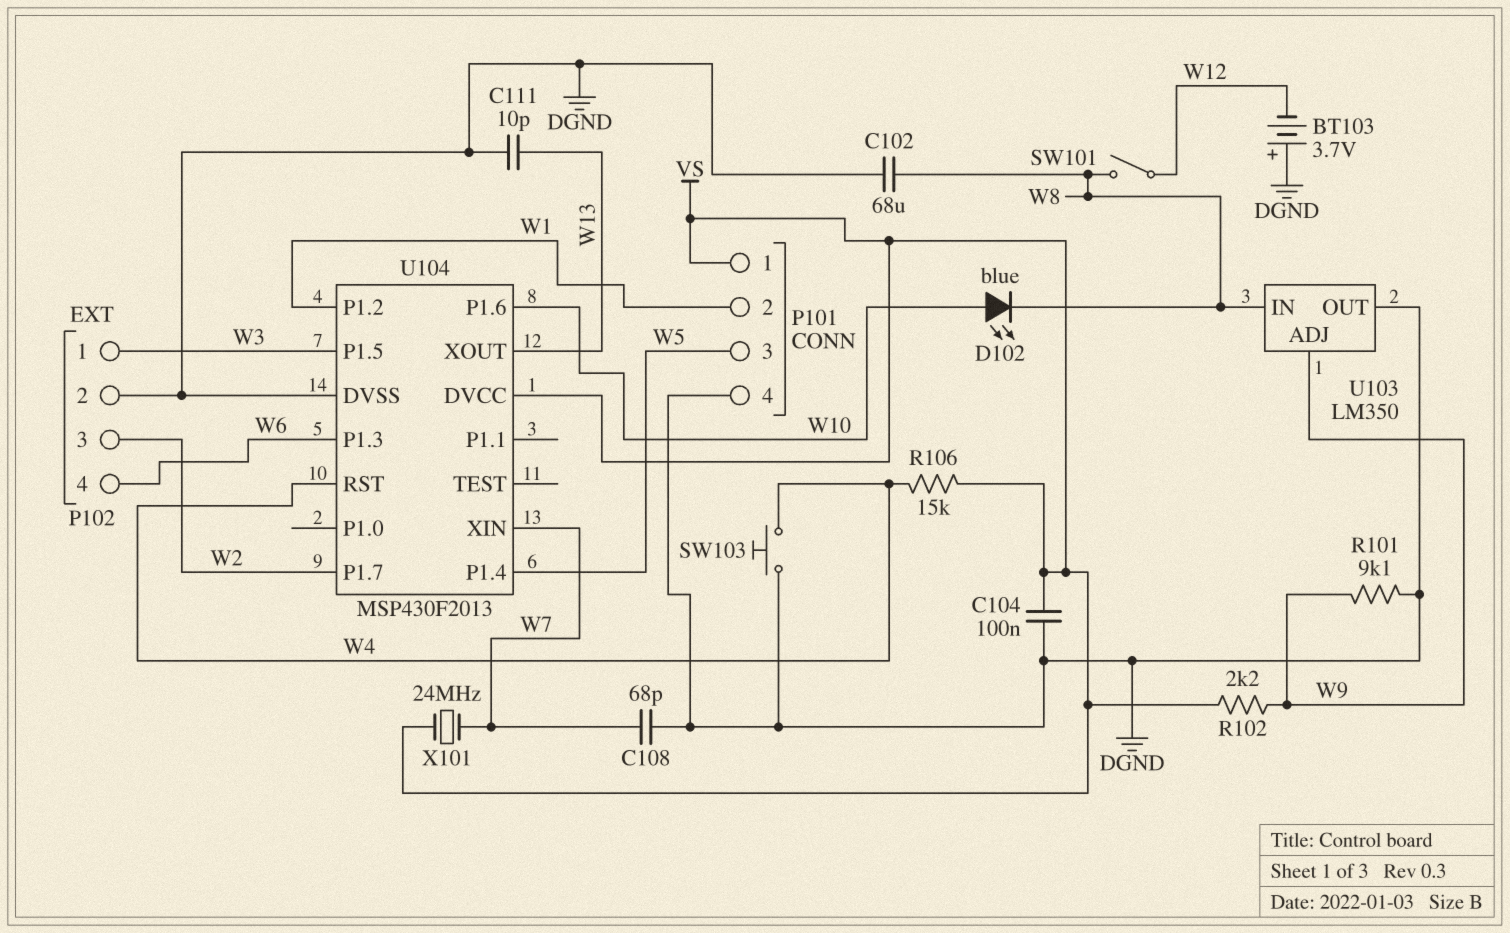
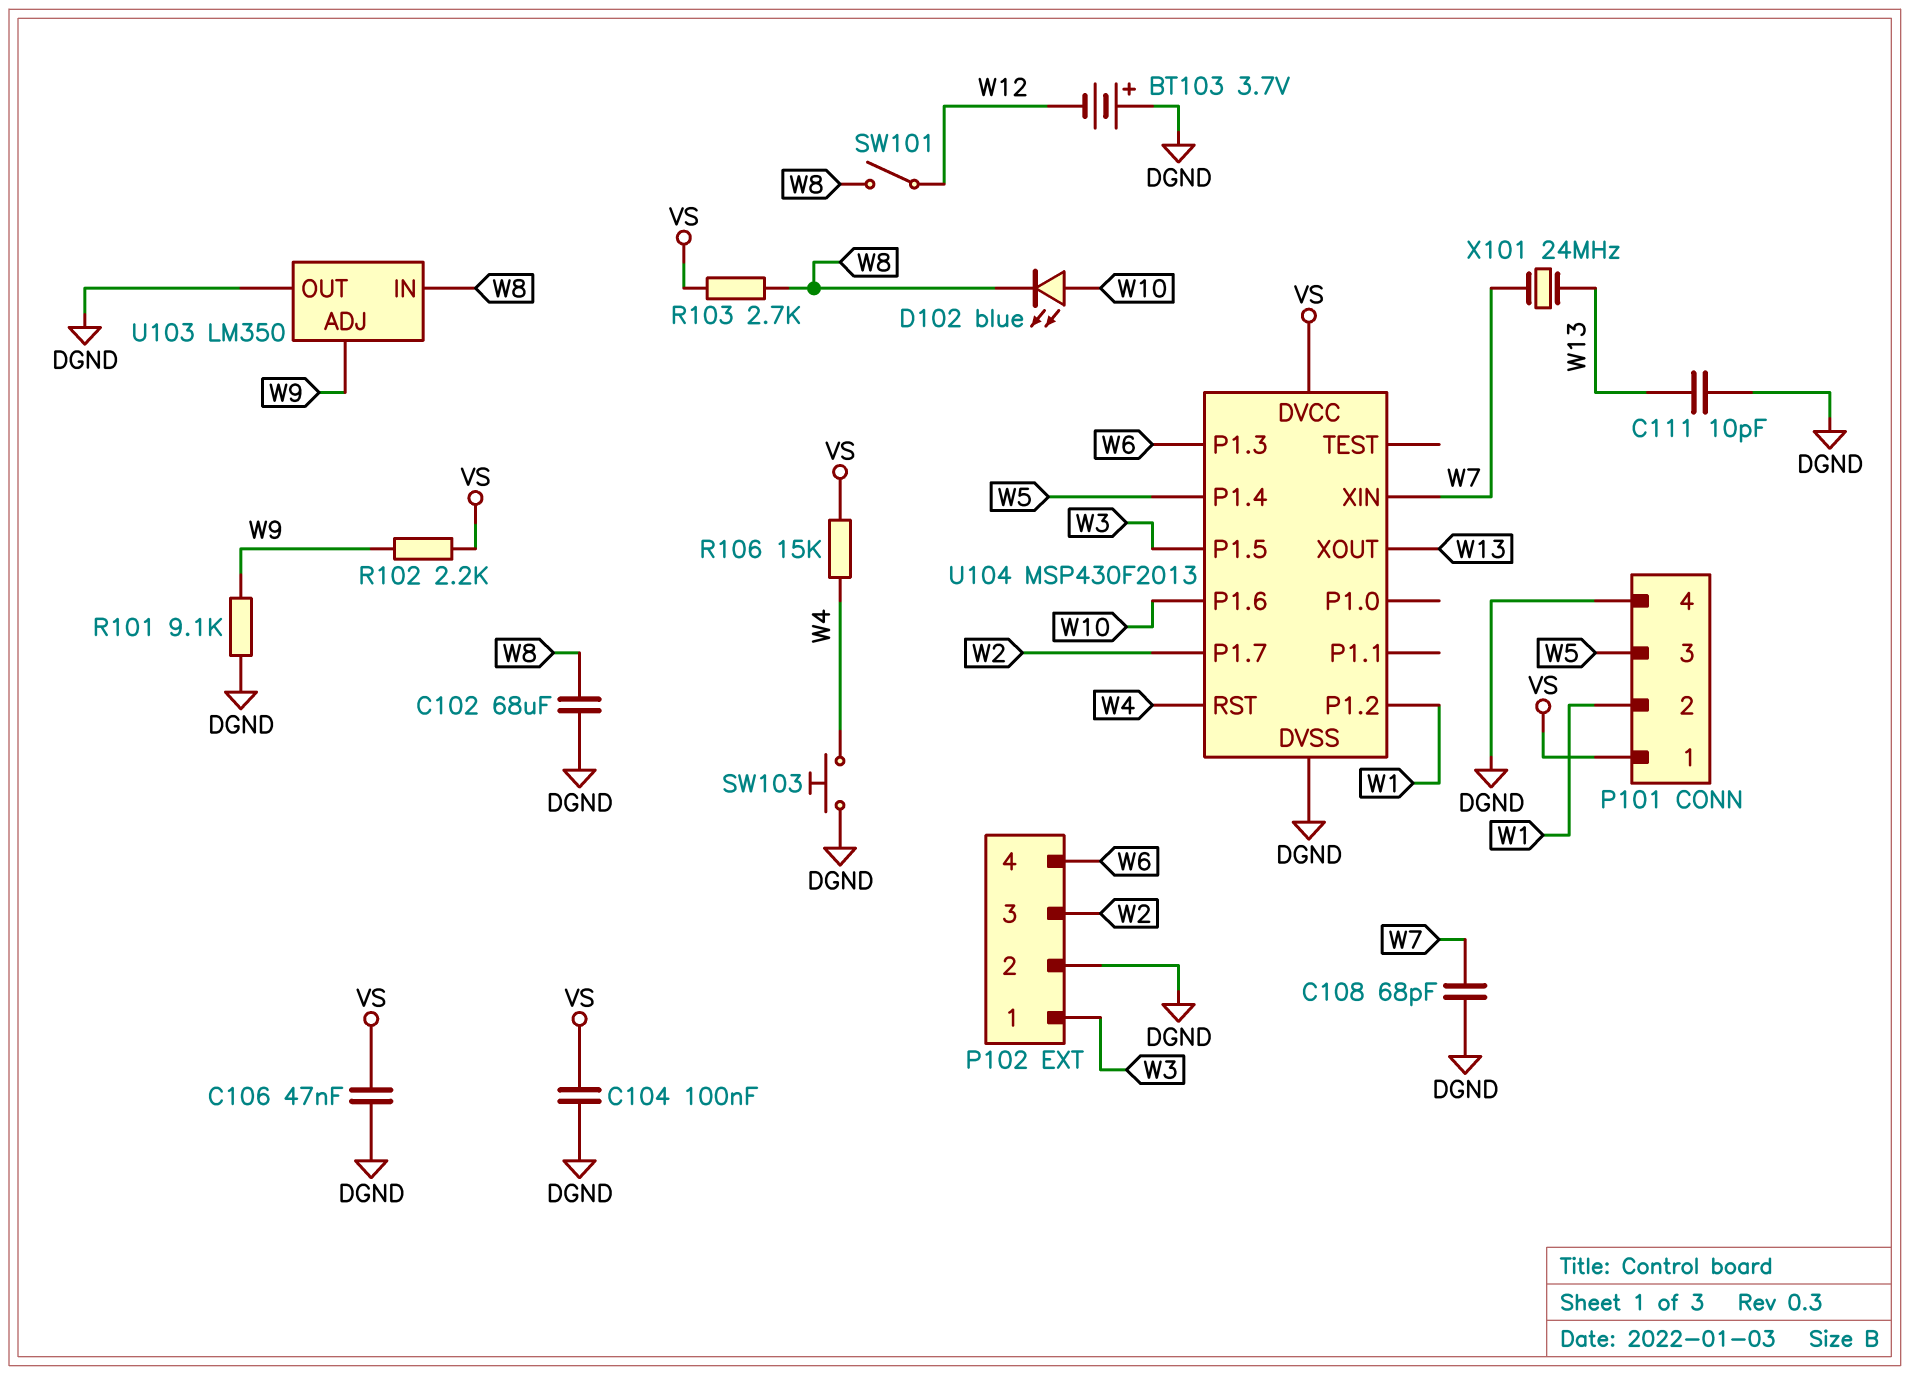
C106: none -> 47nF (DGND, VS)
R103: none -> 2.7k (VS, W8)
X101: 24MHz (VS, W7) -> 24MHz (W7, W13)

